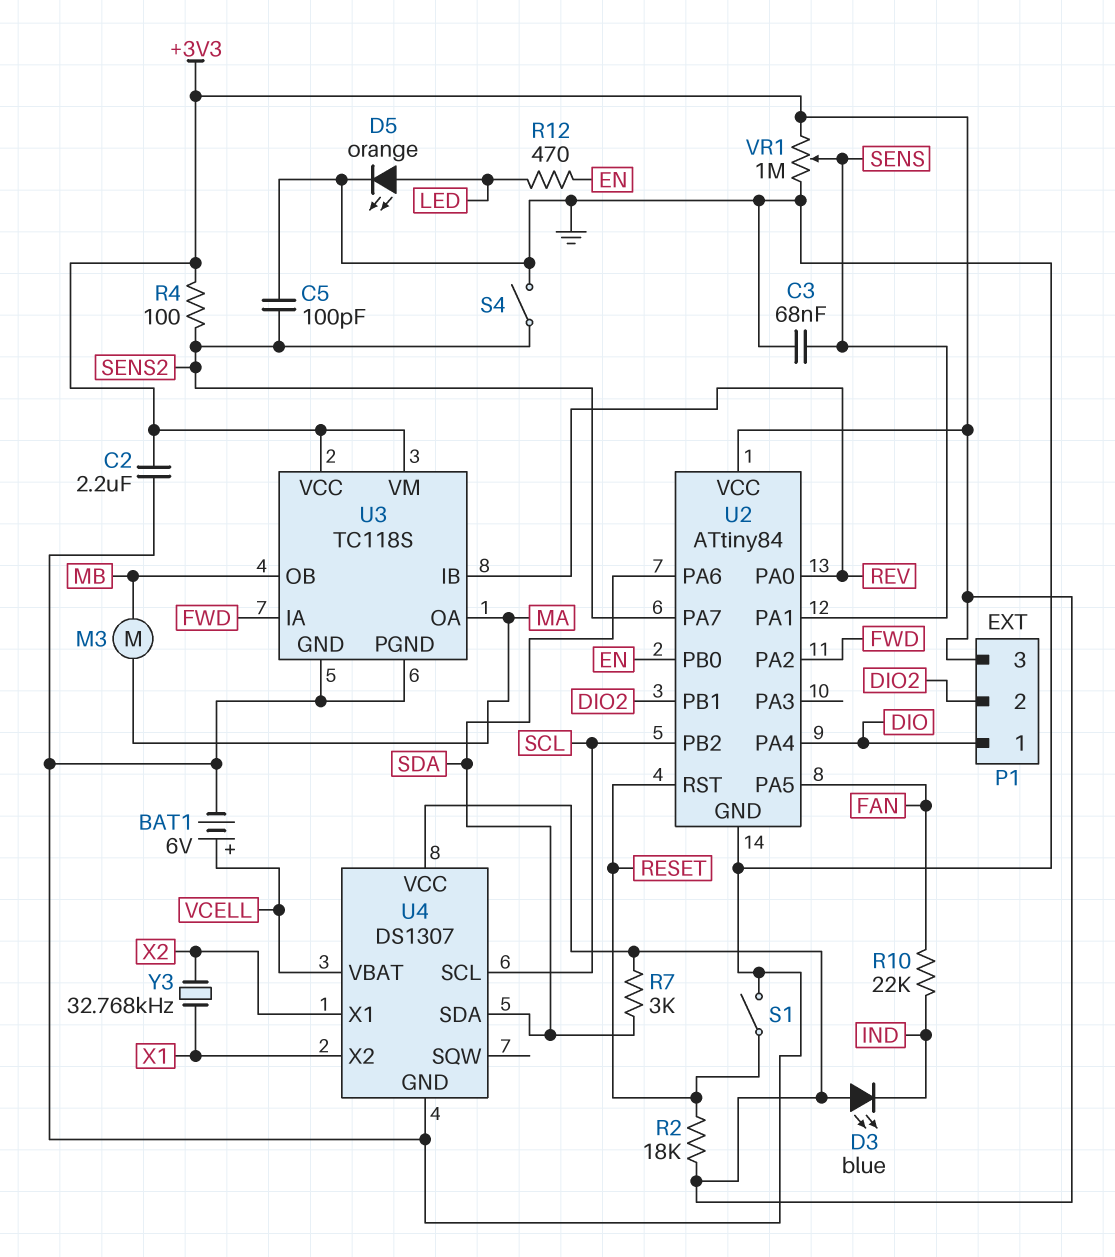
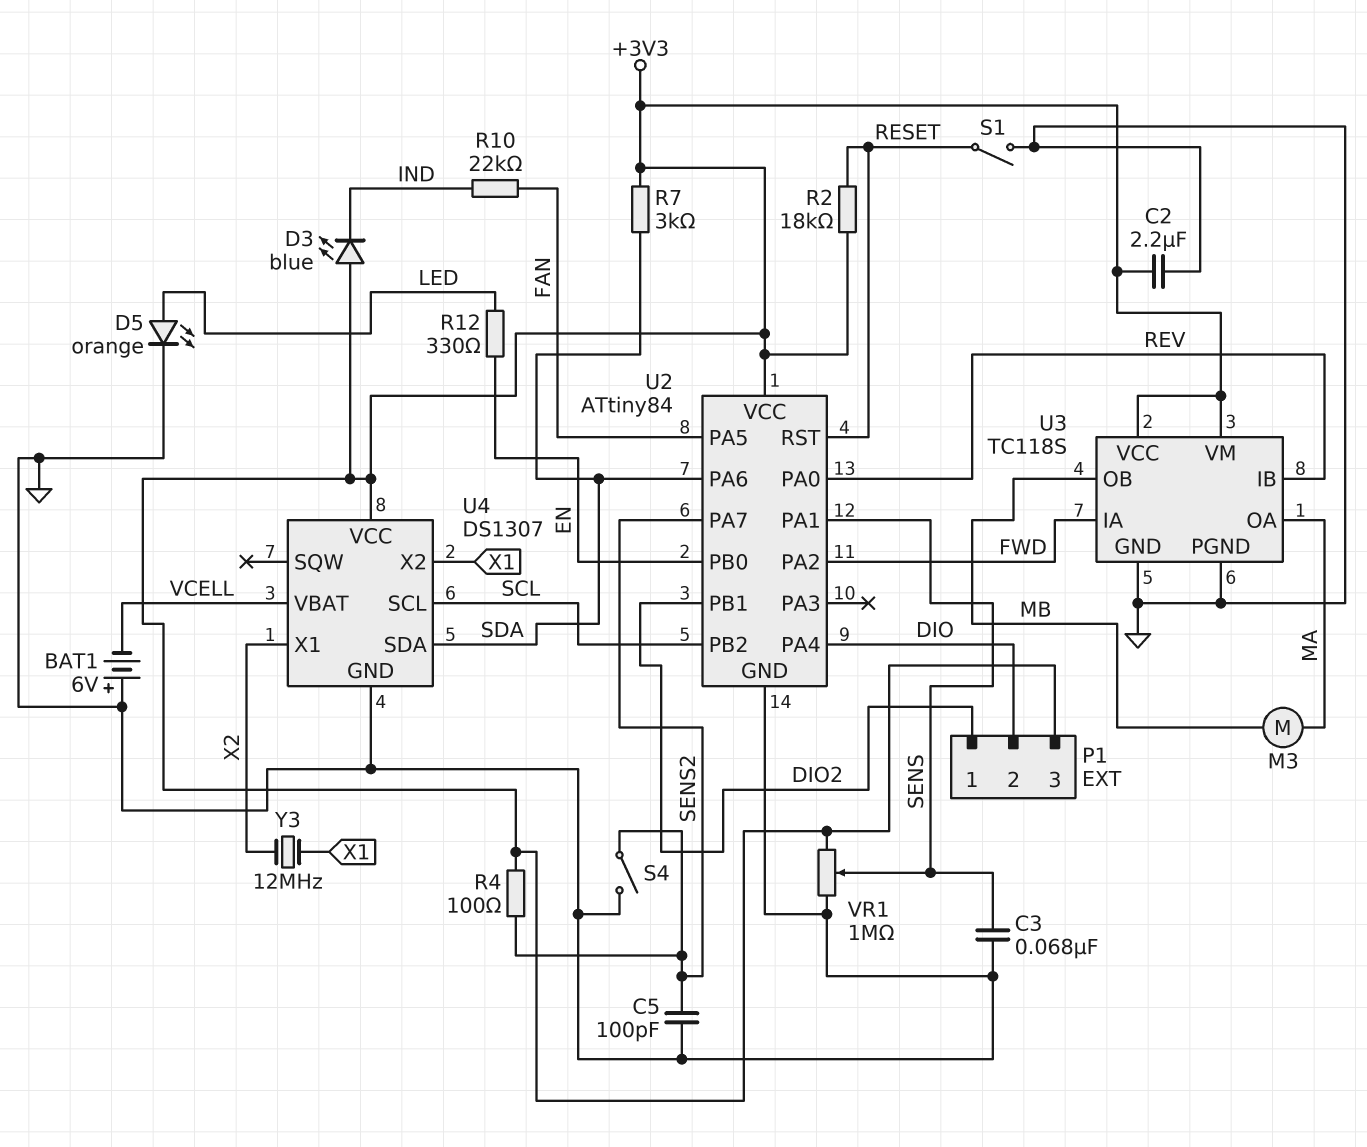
BAT1: 6V (plus VCELL, minus GND) -> 6V (plus GND, minus VCELL)
P1 pin 1: DIO -> DIO2
P1 pin 2: DIO2 -> DIO
R12: 470 (EN, LED) -> 330 (EN, LED)
Y3: 32.768kHz (X1, X2) -> 12MHz (X1, X2)

